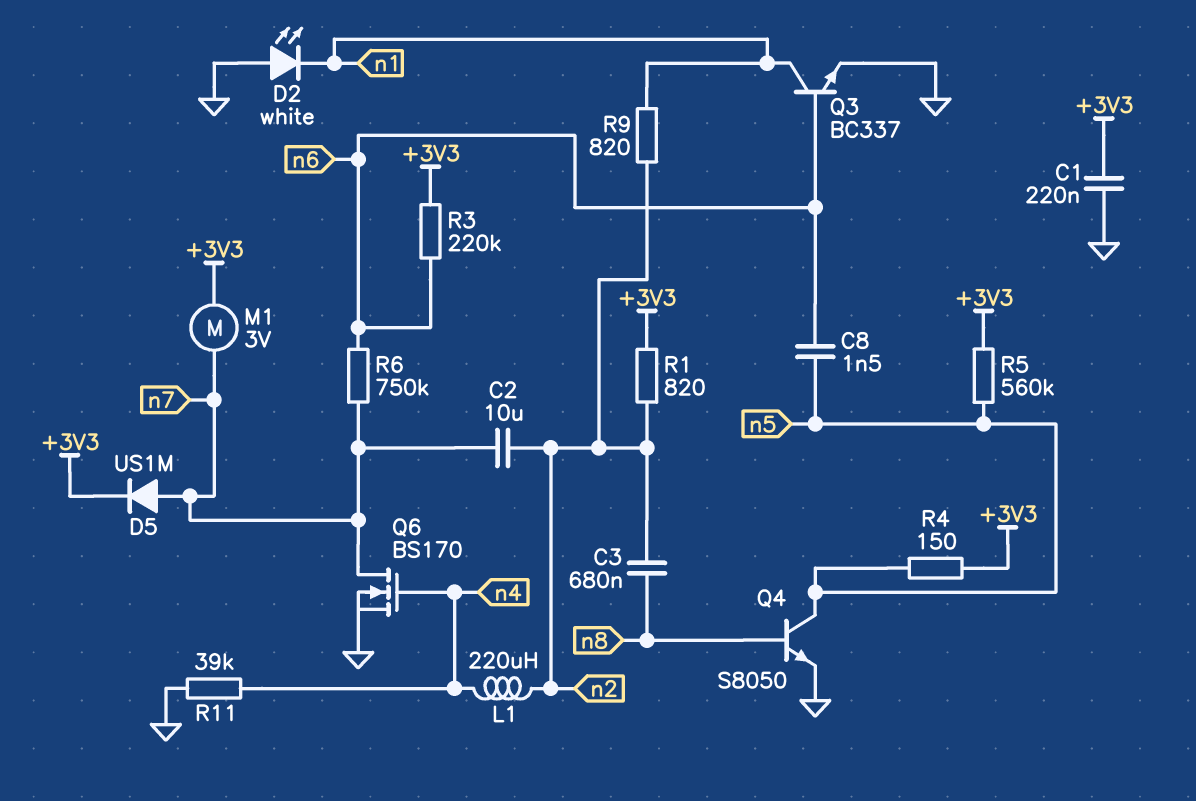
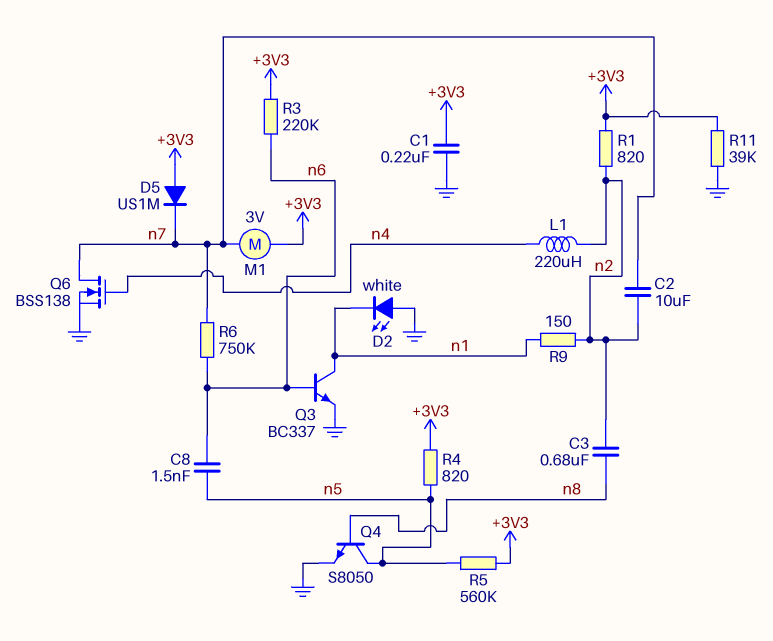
D5: diode US1M (A n7, K +3V3) -> diode US1M (A +3V3, K n7)
Q6: NMOS BS170 (G n4, D n7, S GND) -> NMOS BSS138 (G n4, D n7, S GND)
R4: 150 (+3V3, n5) -> 820 (+3V3, n5)
R9: 820 (n1, n2) -> 150 (n1, n2)
R11: 39k (GND, n4) -> 39k (+3V3, GND)

